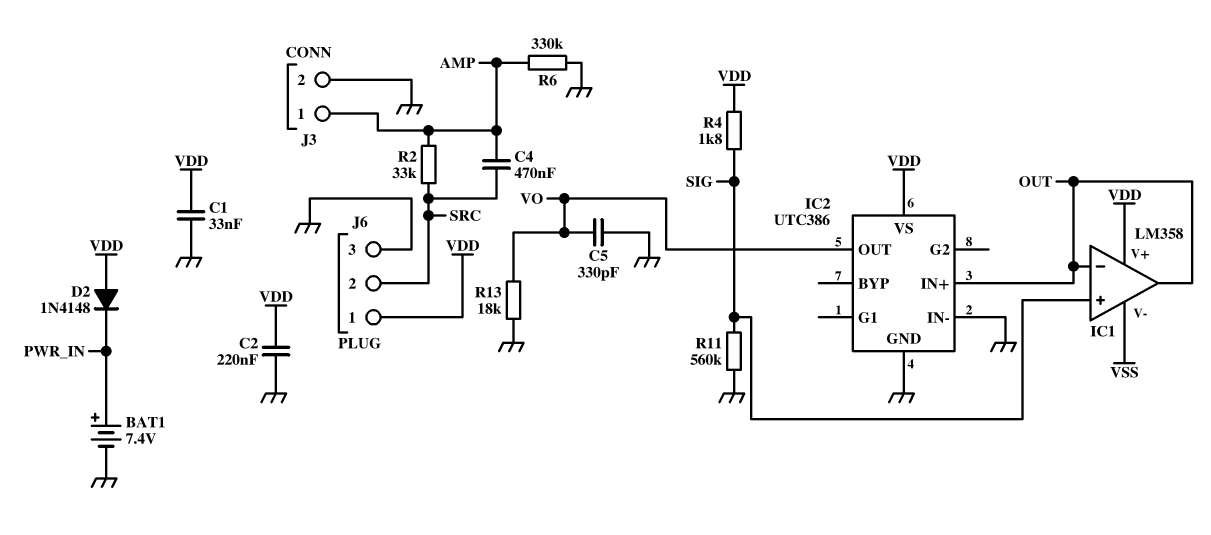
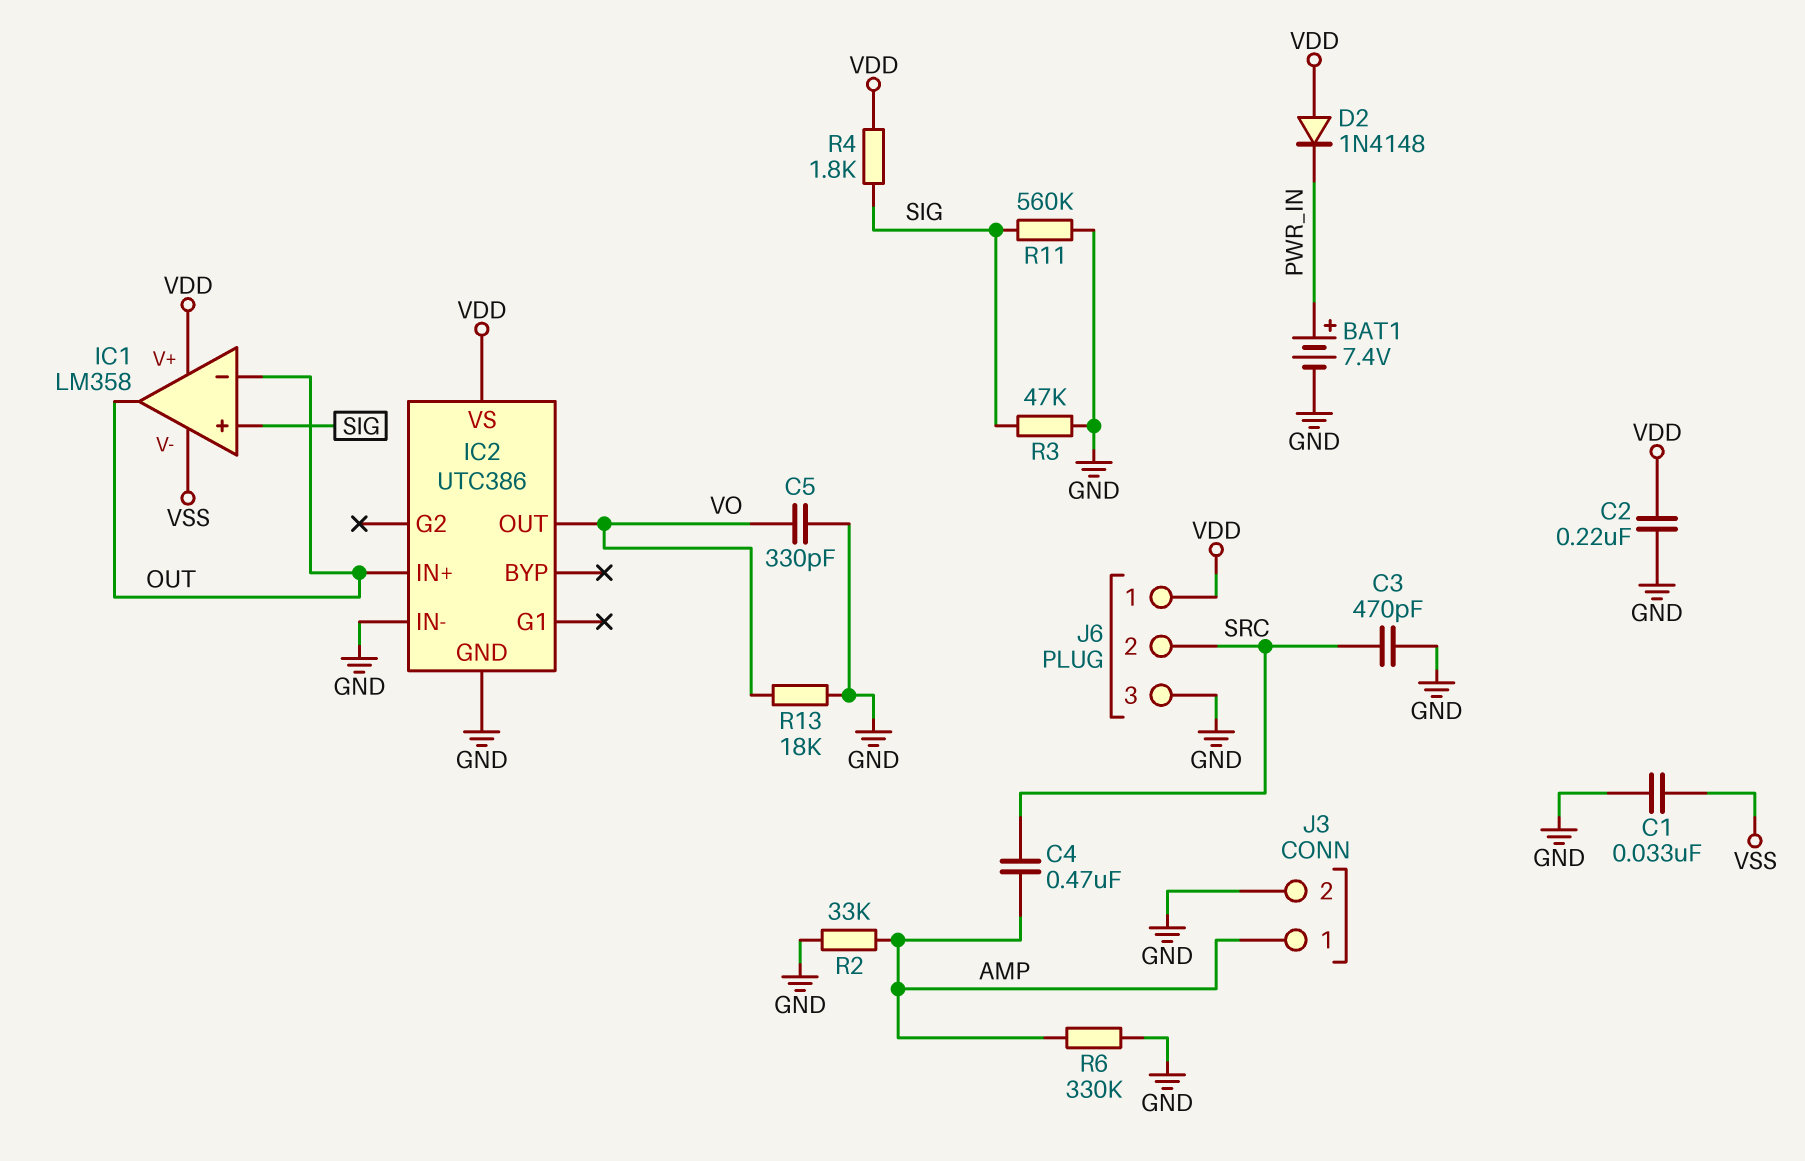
C1: 33nF (GND, VDD) -> 33nF (GND, VSS)
C3: none -> 470pF (GND, SRC)
R2: 33k (AMP, SRC) -> 33k (AMP, GND)
R3: none -> 47k (GND, SIG)

